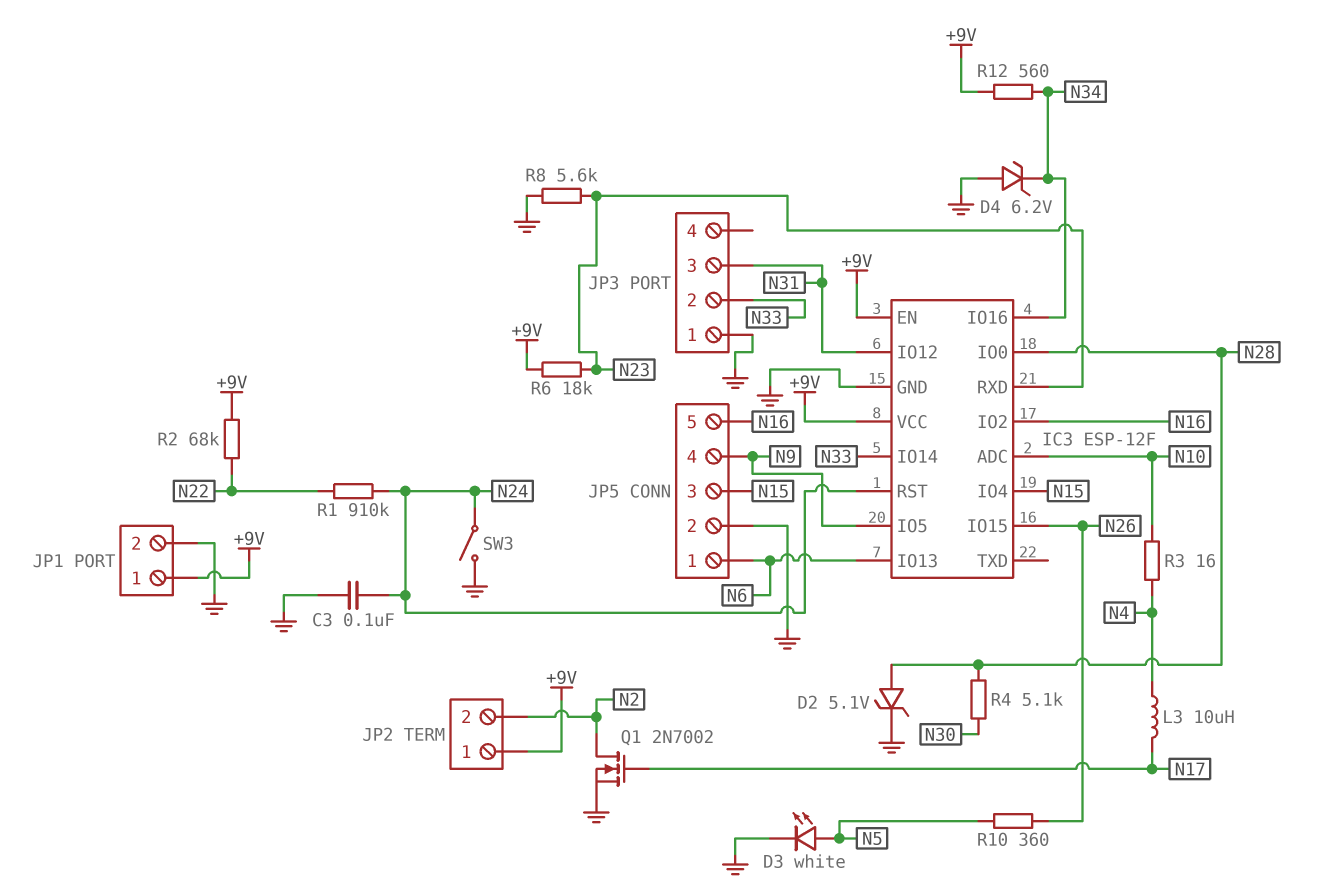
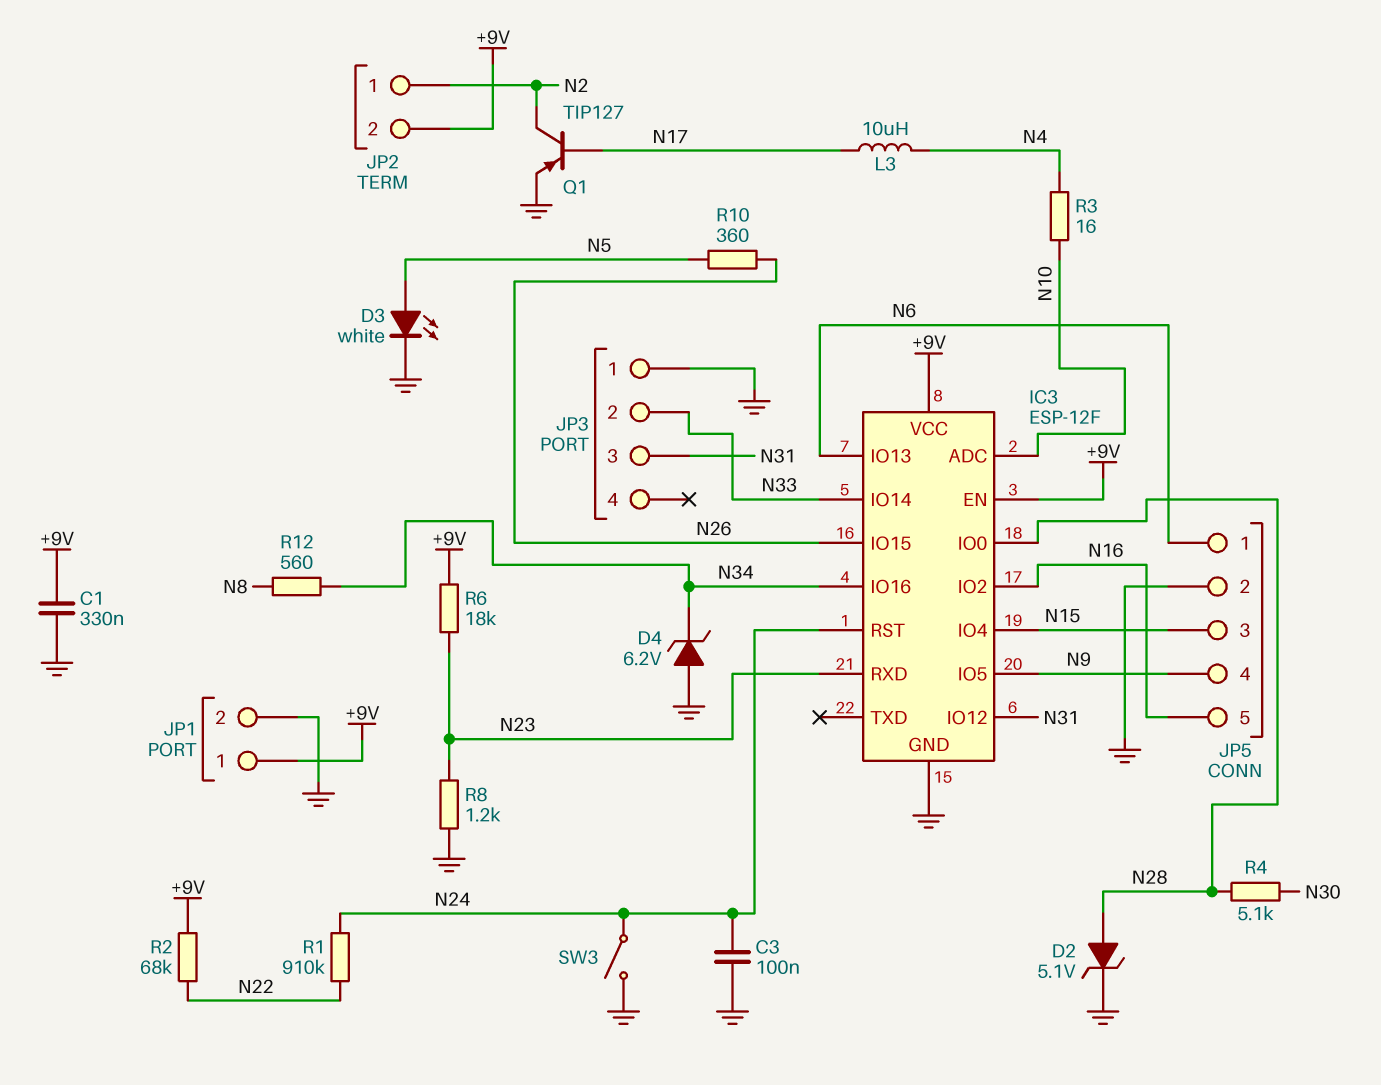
C1: none -> 330nF (+9V, GND)
JP2 pin 1: +9V -> N2
JP2 pin 2: N2 -> +9V
Q1: NMOS 2N7002 (G N17, D N2, S GND) -> PNP TIP127 (B N17, C N2, E GND)
R8: 5.6k (GND, N23) -> 1.2k (GND, N23)
R12: 560 (+9V, N34) -> 560 (N8, N34)

